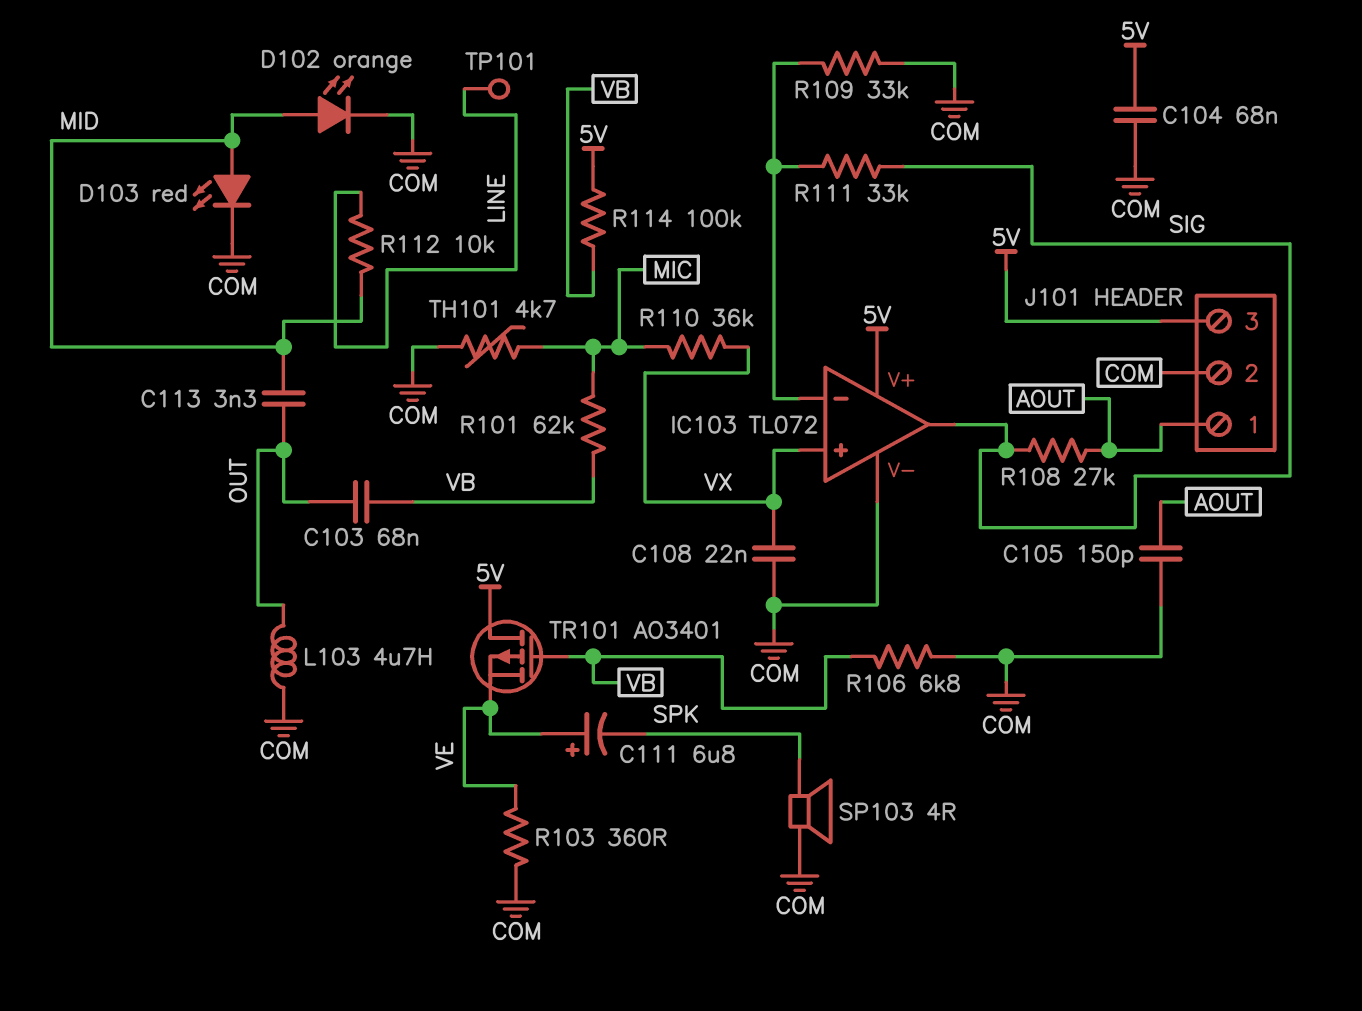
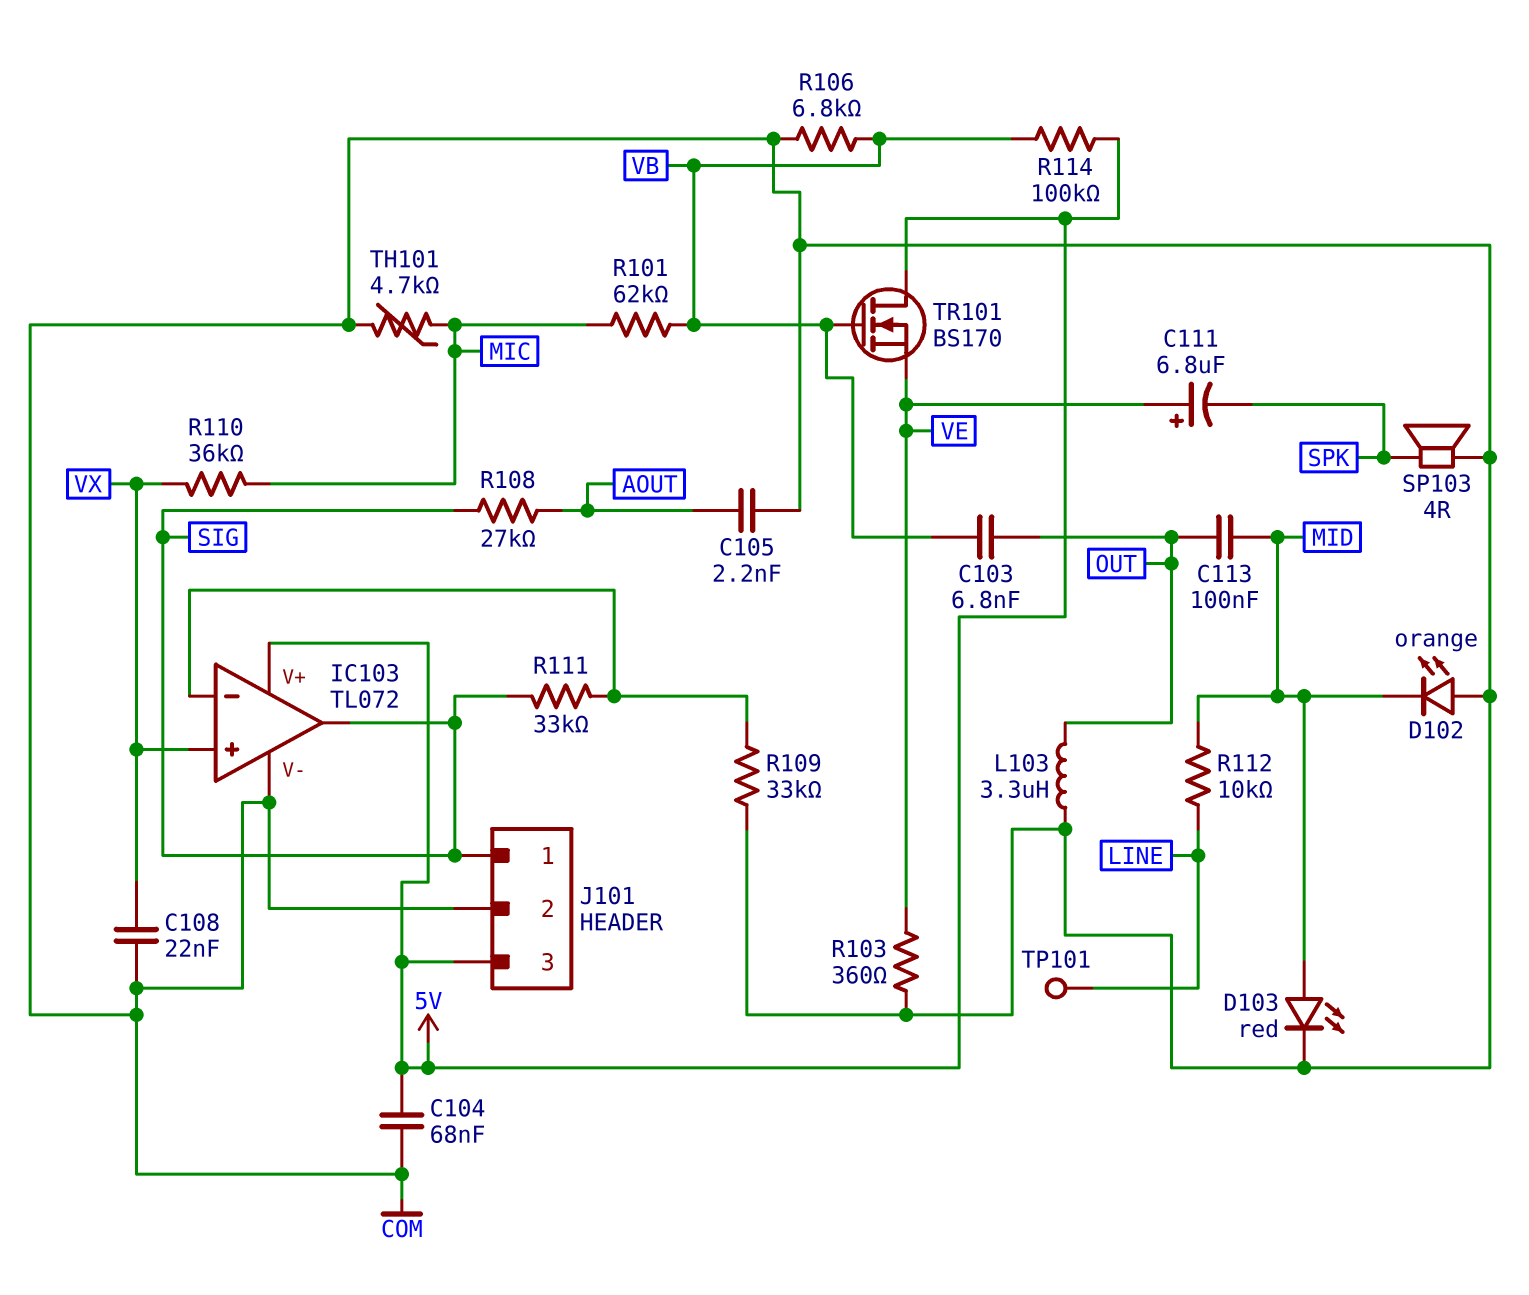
C103: 68nF (OUT, VB) -> 6.8nF (OUT, VB)
C105: 150pF (AOUT, COM) -> 2.2nF (AOUT, COM)
C113: 3.3nF (MID, OUT) -> 100nF (MID, OUT)
D102: LED orange (A MID, K COM) -> LED orange (A COM, K MID)
J101 pin 1: AOUT -> SIG
L103: 4.7uH (COM, OUT) -> 3.3uH (COM, OUT)
TR101: PMOS AO3401 (G VB, D 5V, S VE) -> NMOS BS170 (G VB, D 5V, S VE)

